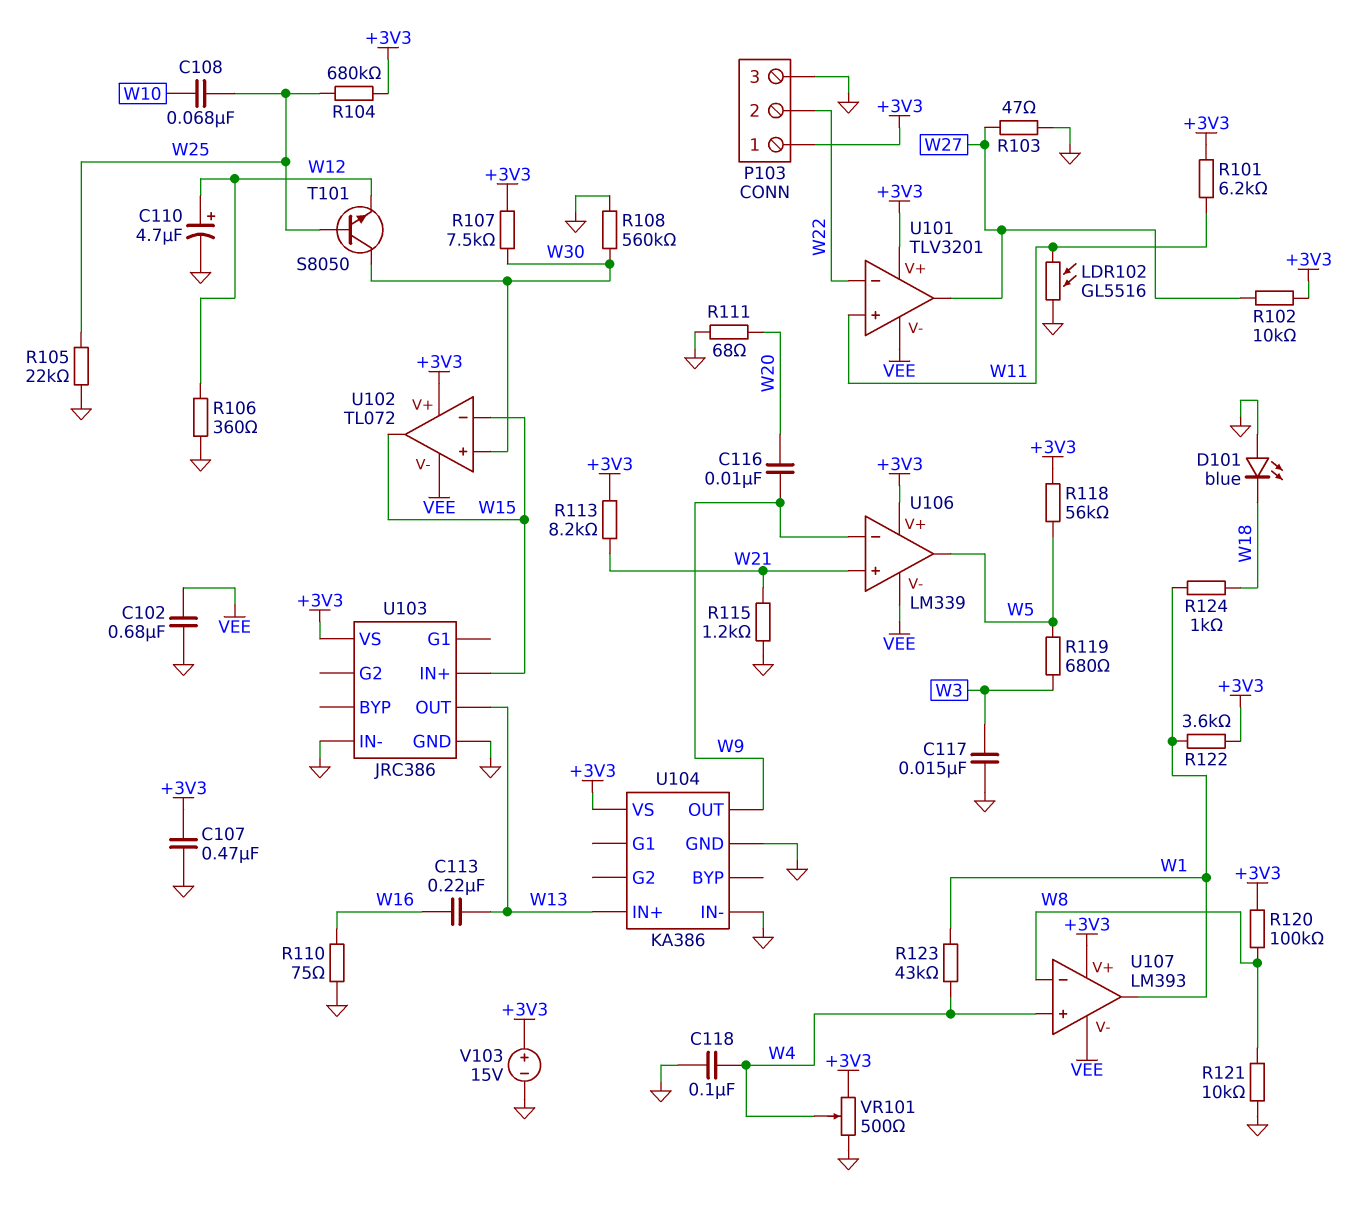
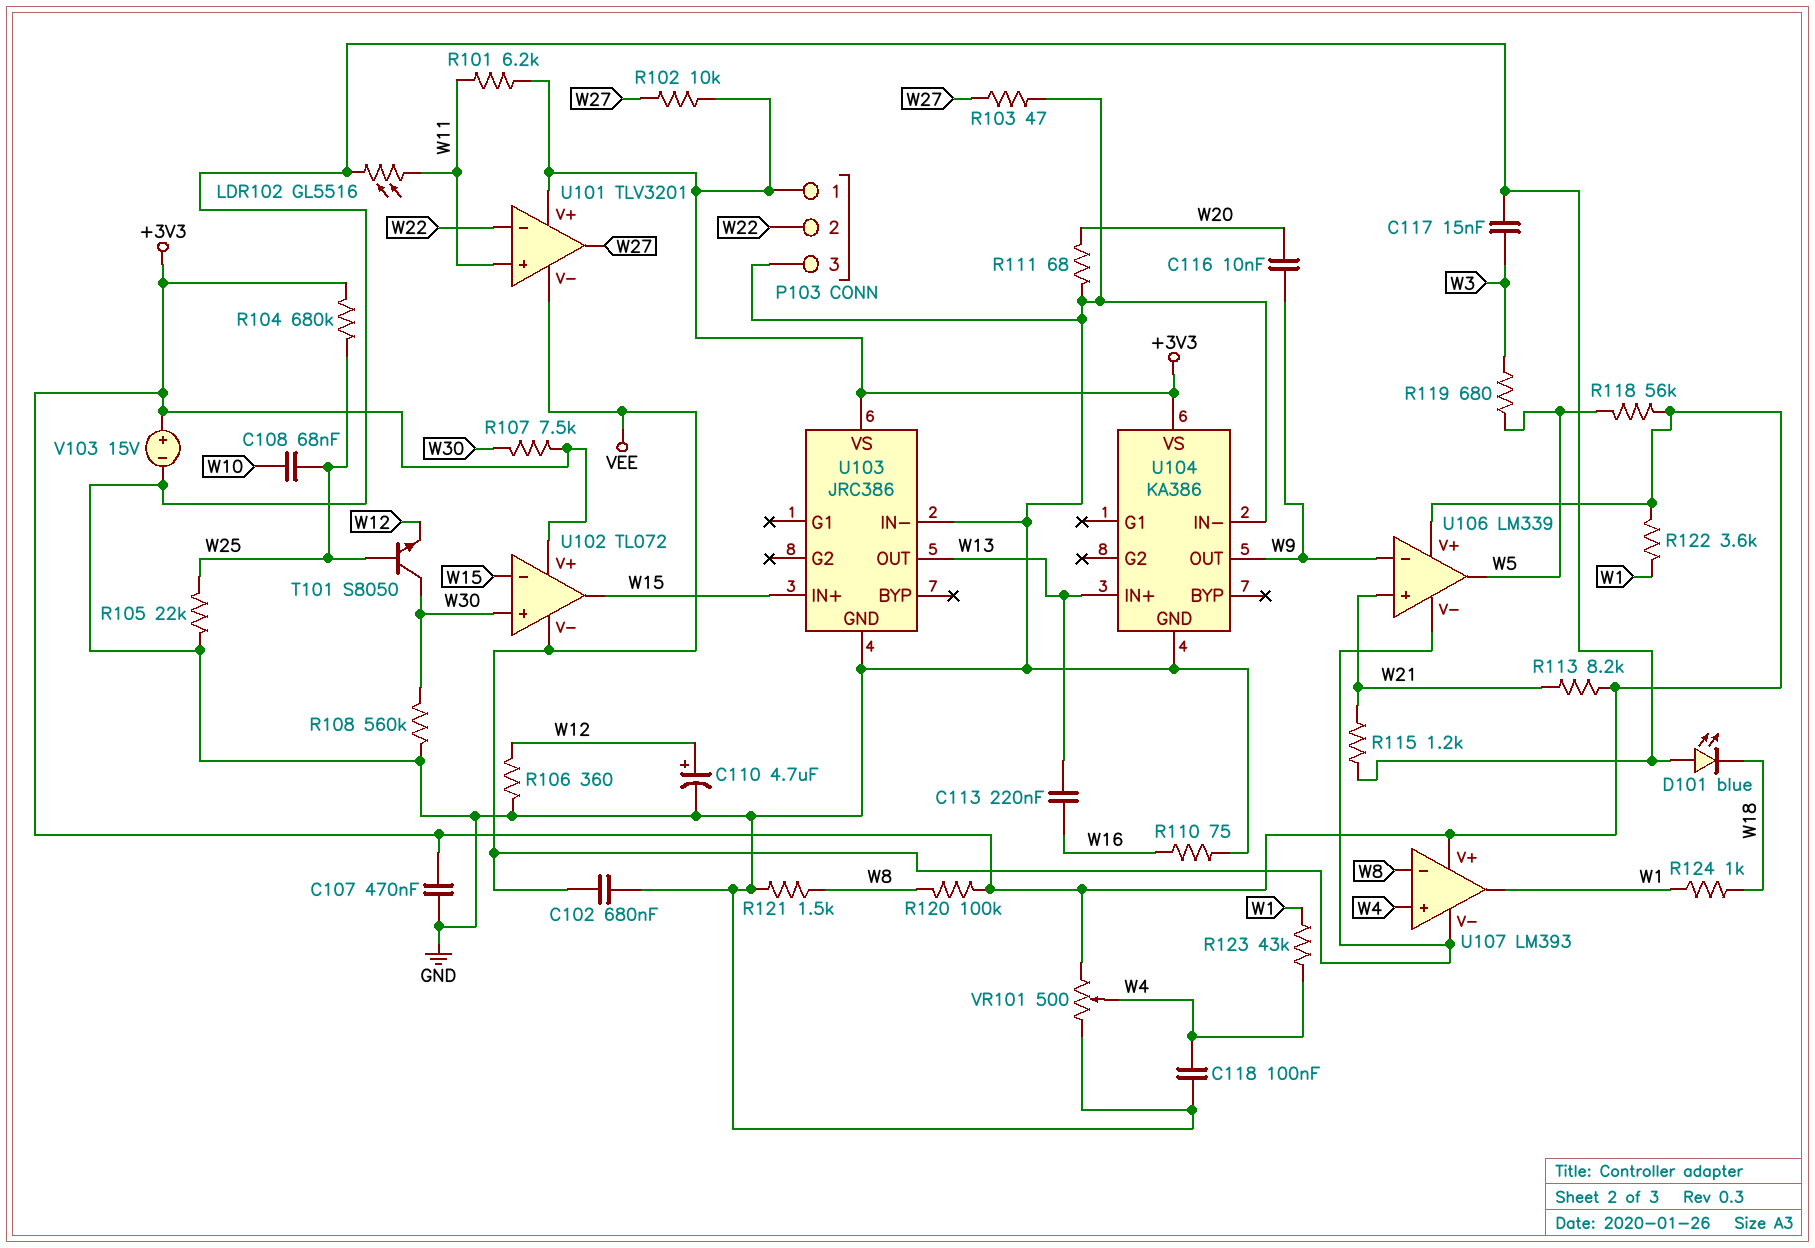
R121: 10k (GND, W8) -> 1.5k (GND, W8)

